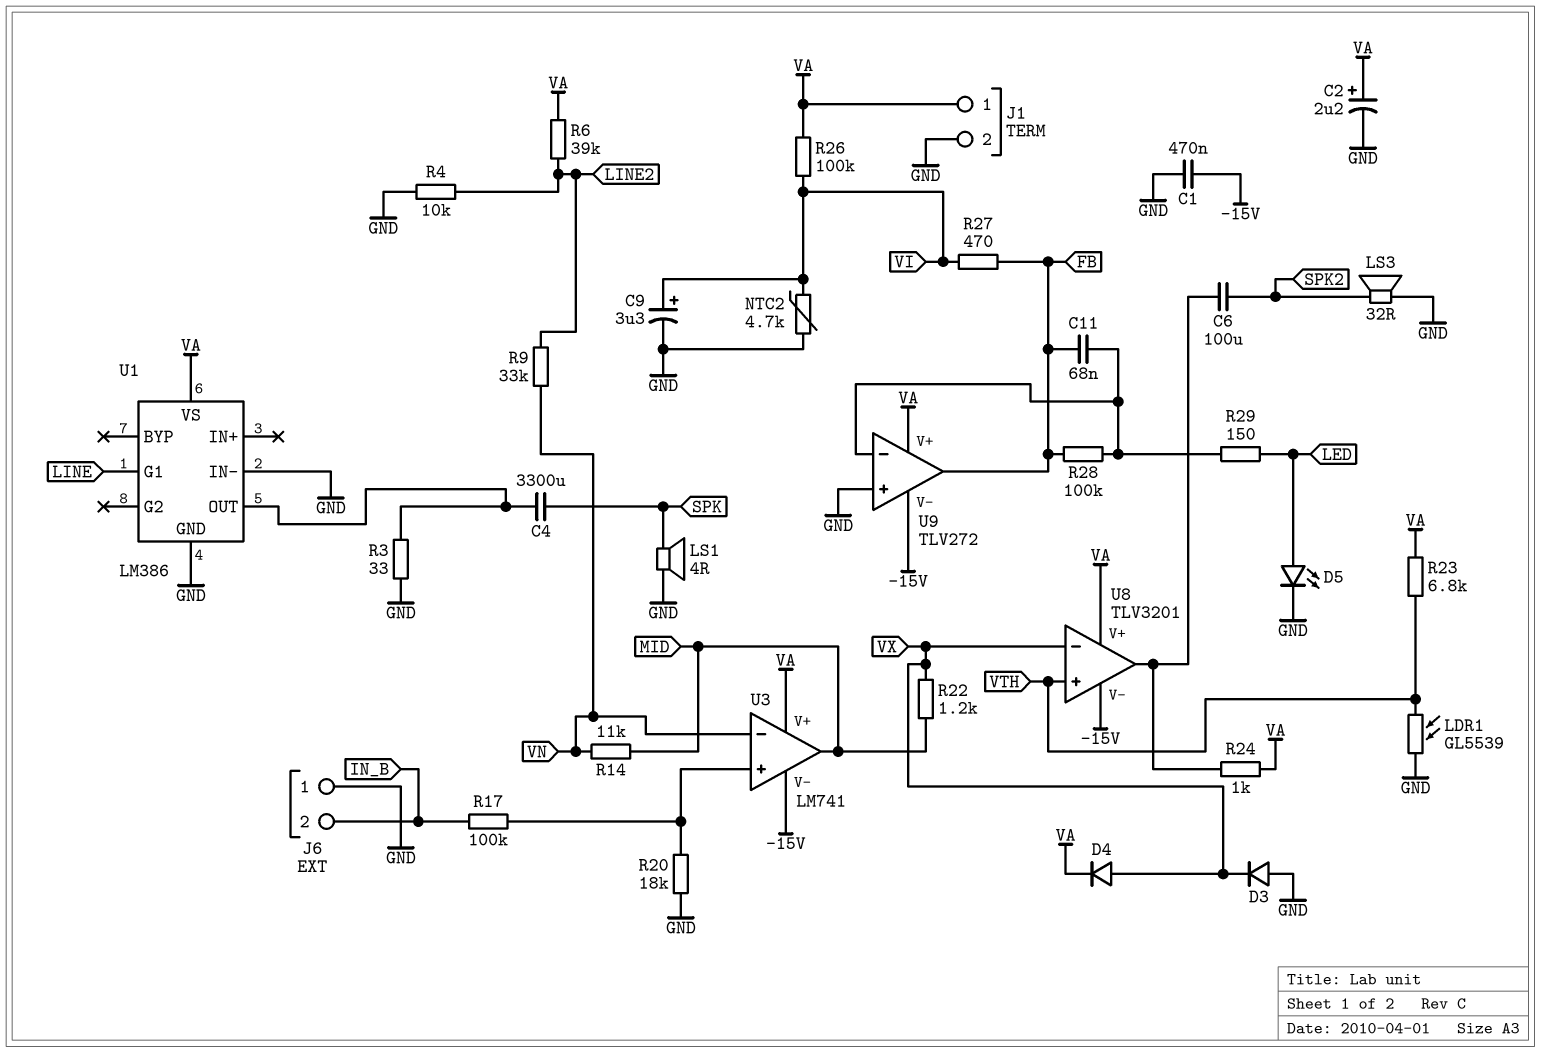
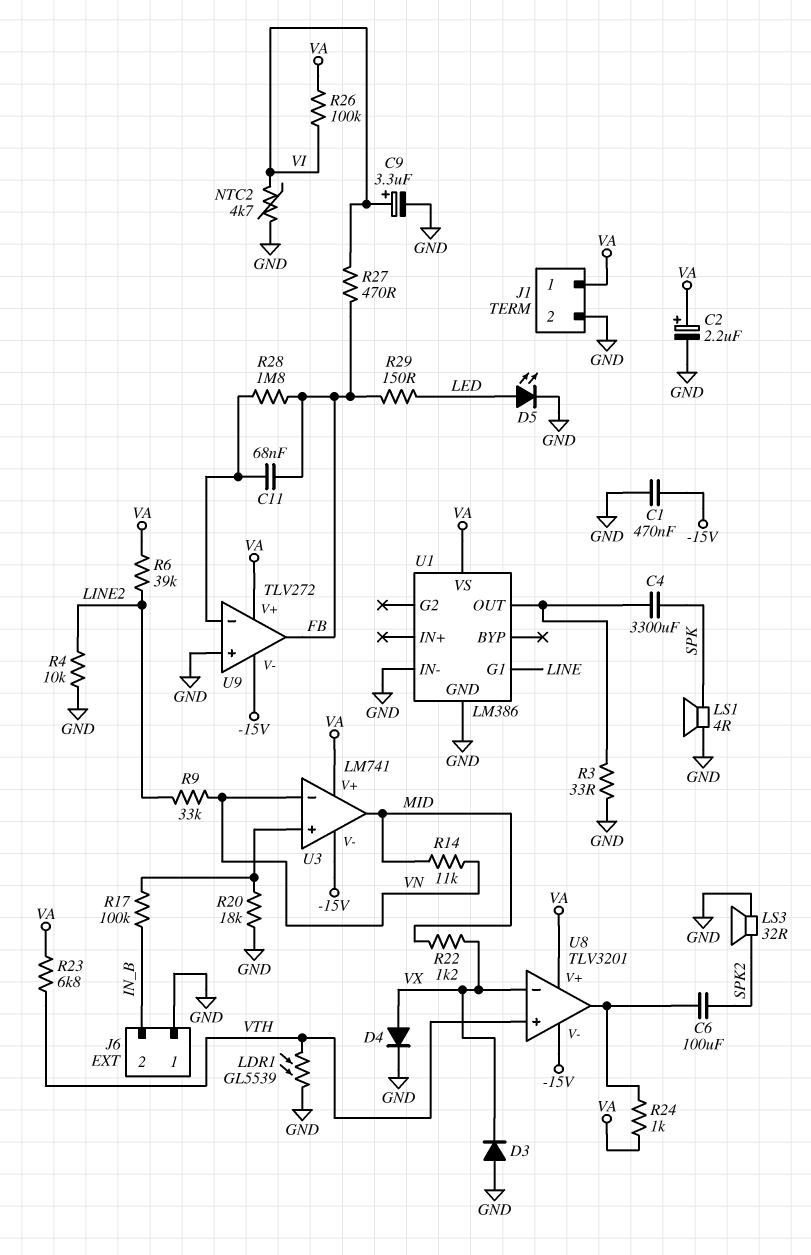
D4: diode (A VX, K VA) -> diode (A VX, K GND)
R28: 100k (FB, U9/in-) -> 1.8M (FB, U9/in-)
R29: 150 (LED, U9/in-) -> 150 (FB, LED)

